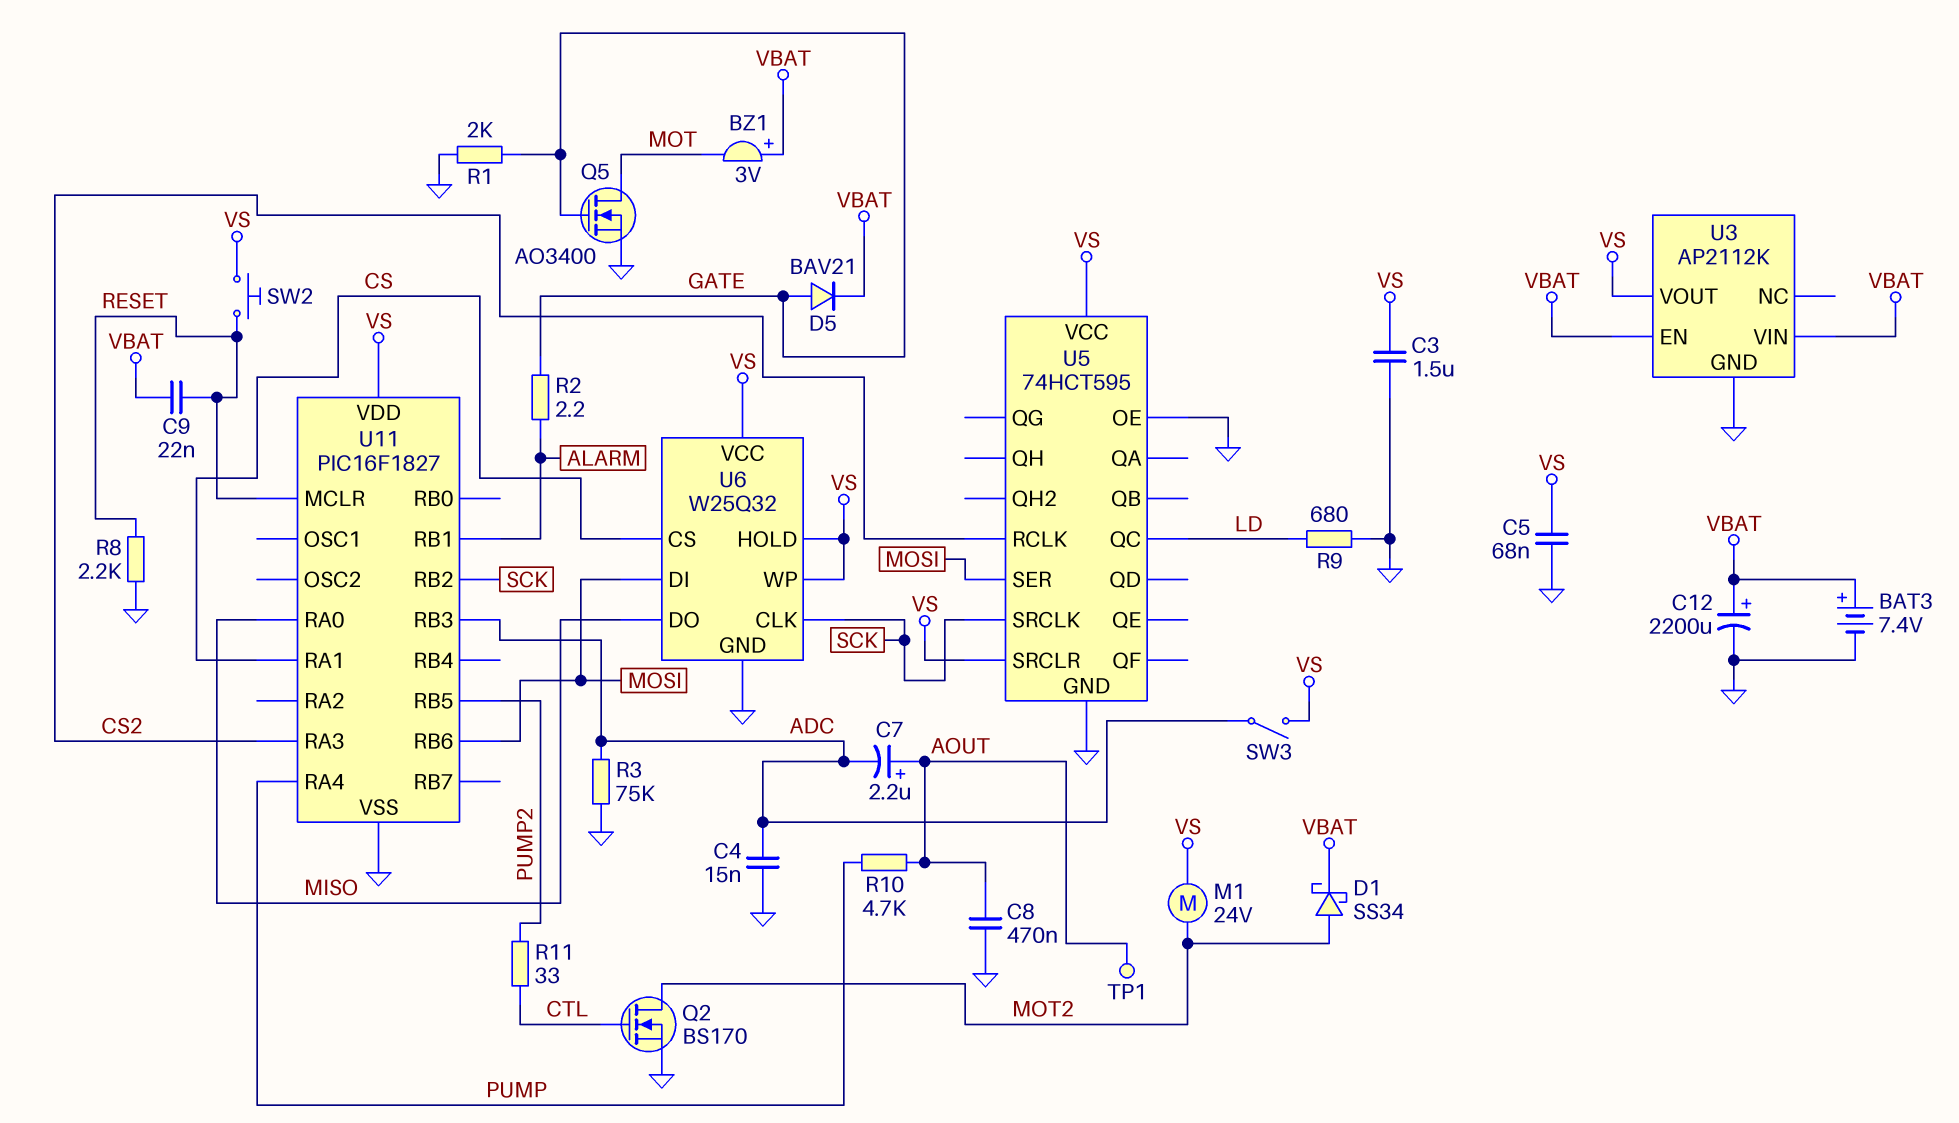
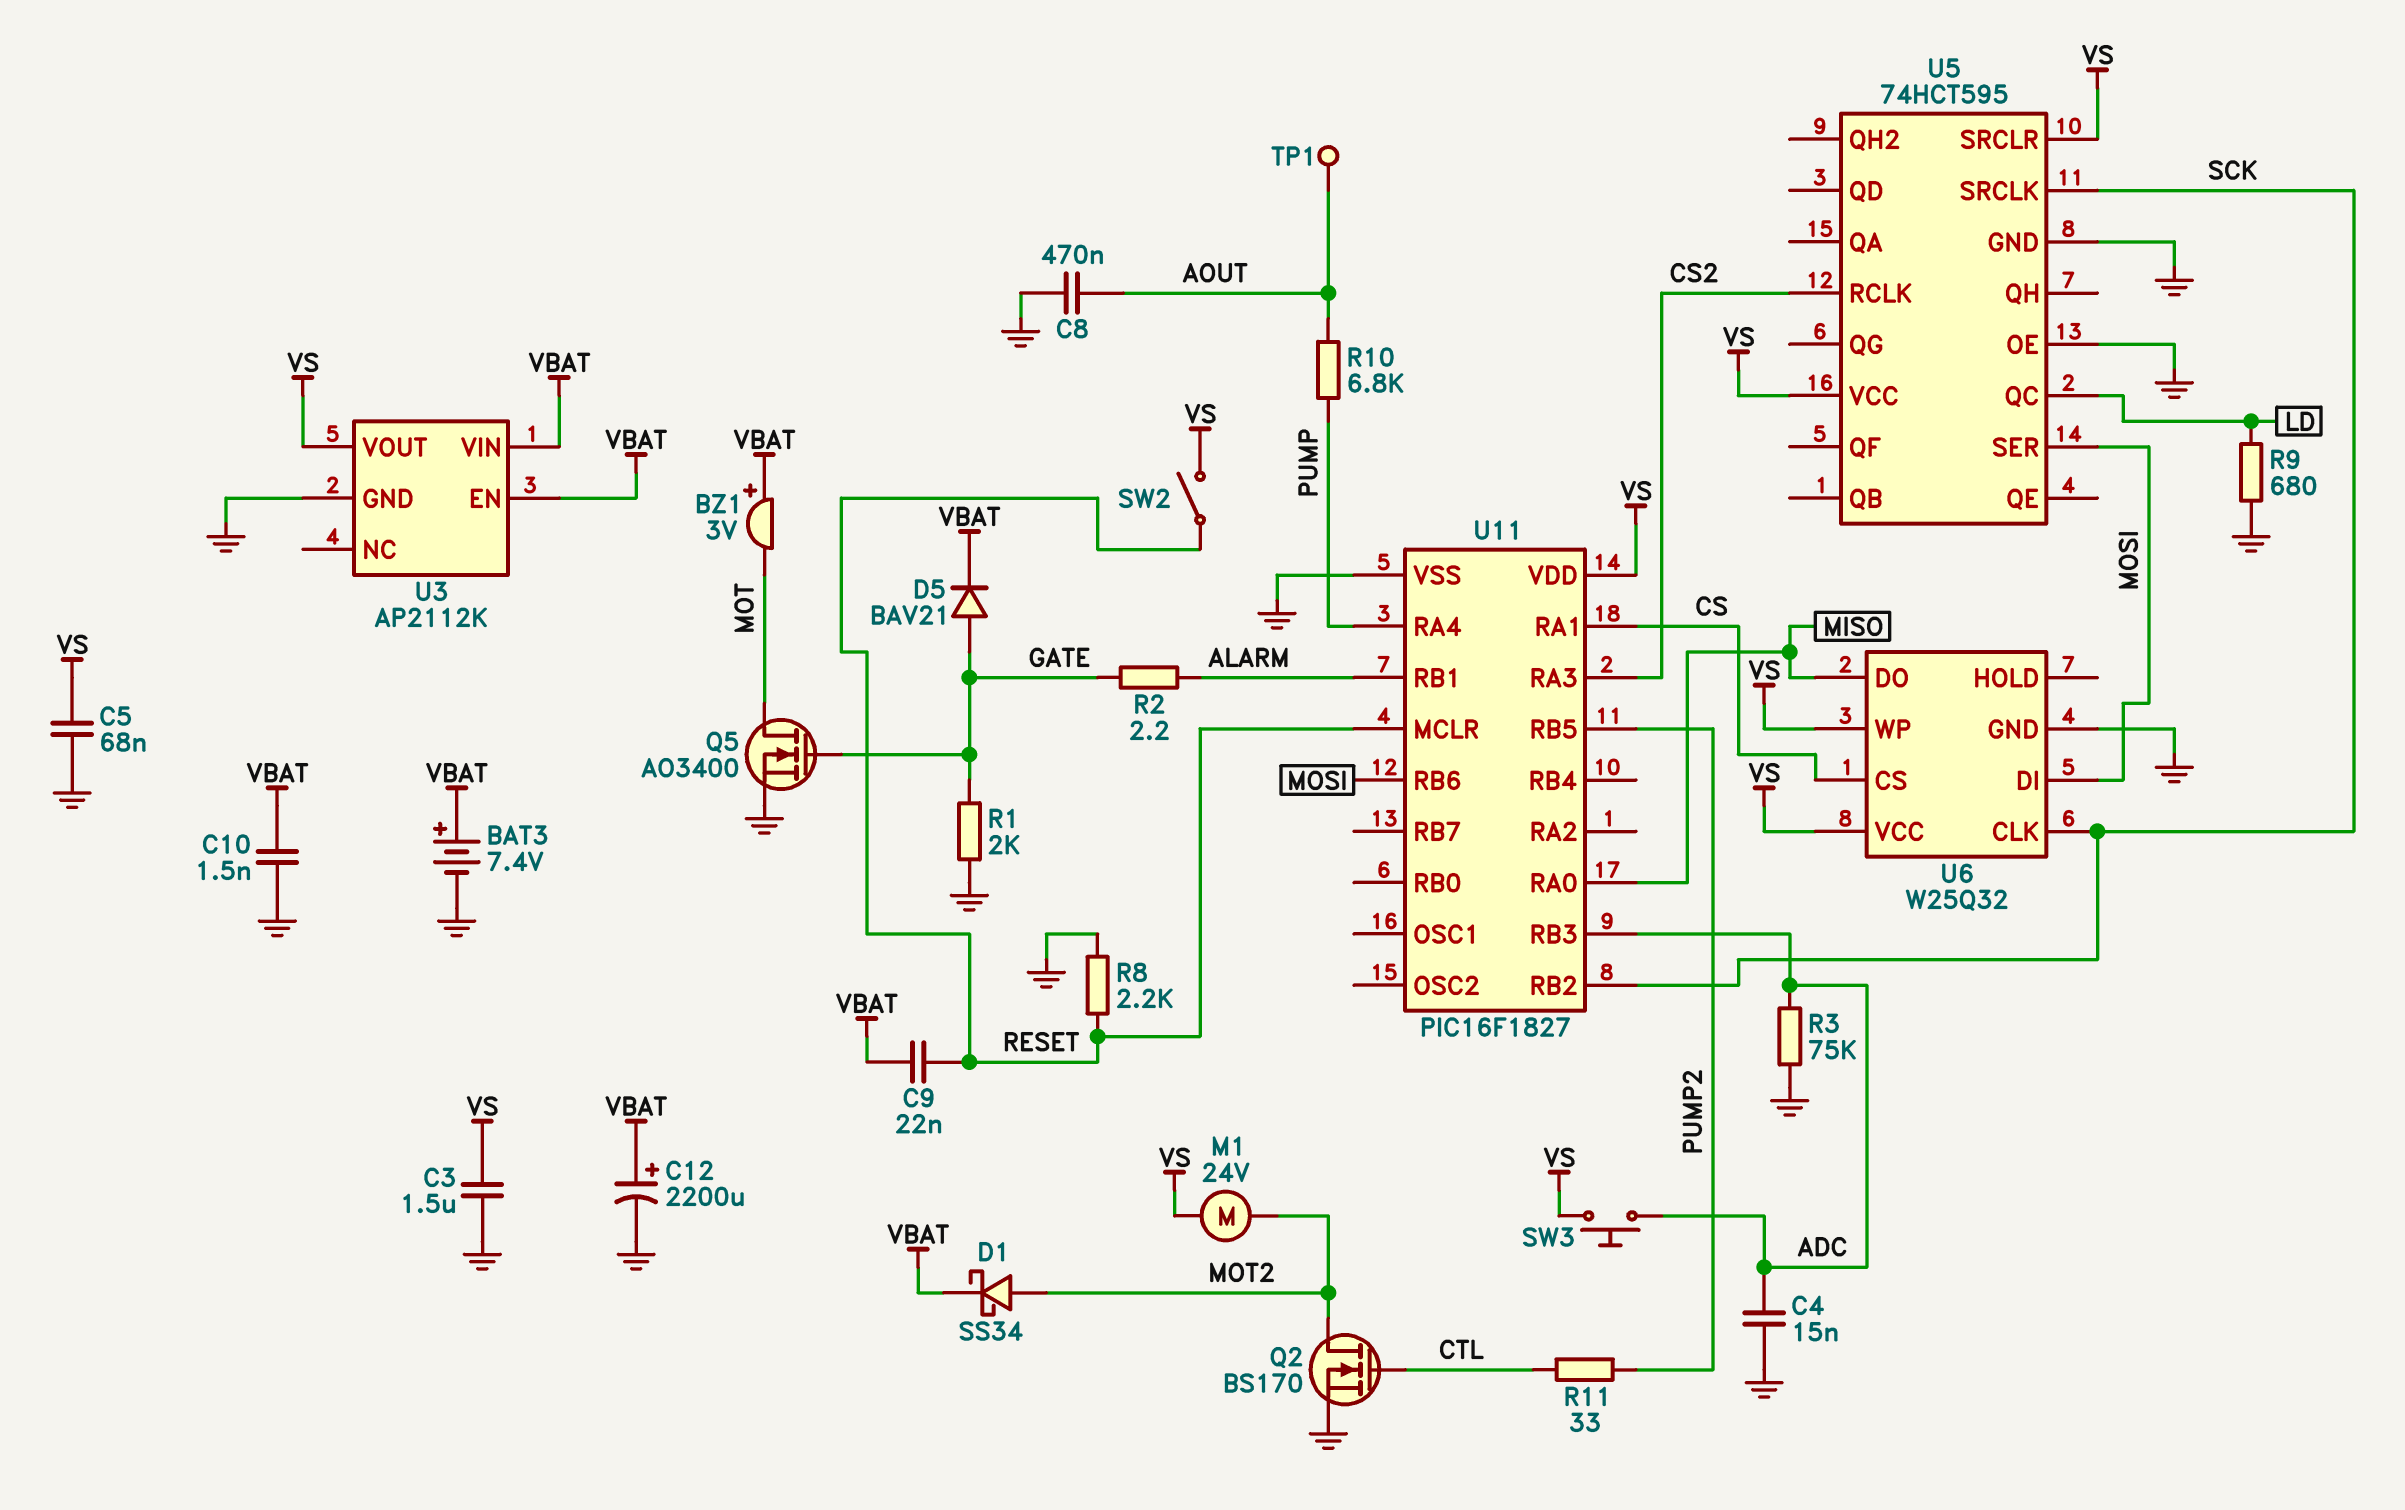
C7: 2.2uF (plus AOUT, minus ADC) -> none
C10: none -> 1.5nF (GND, VBAT)
R10: 4.7k (AOUT, PUMP) -> 6.8k (AOUT, PUMP)
SW2: button (RESET, VS) -> switch (RESET, VS)
SW3: switch (ADC, VS) -> button (ADC, VS)
U6 pin HOLD: VS -> none

